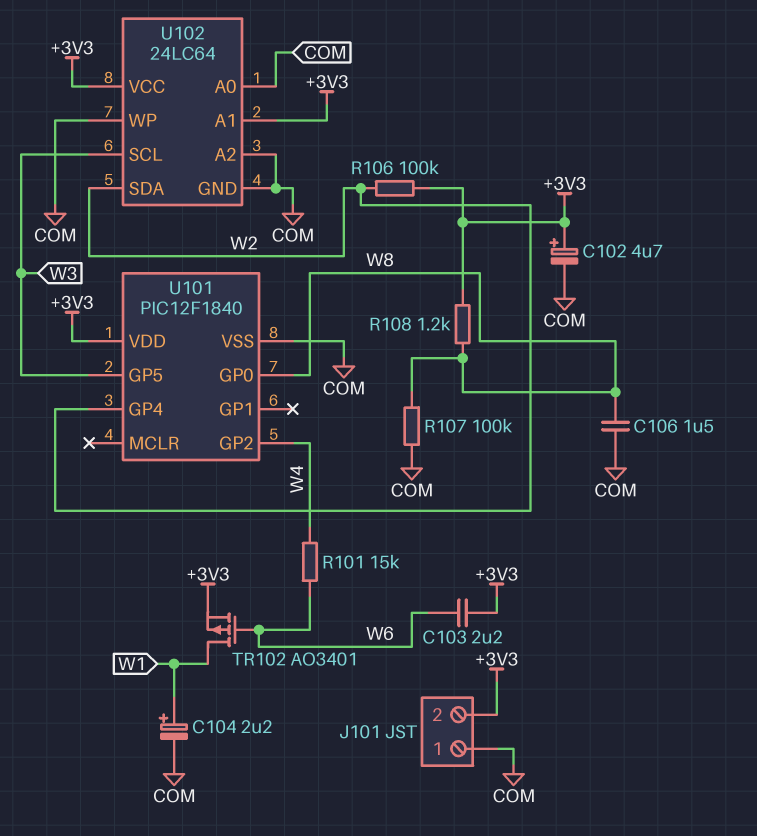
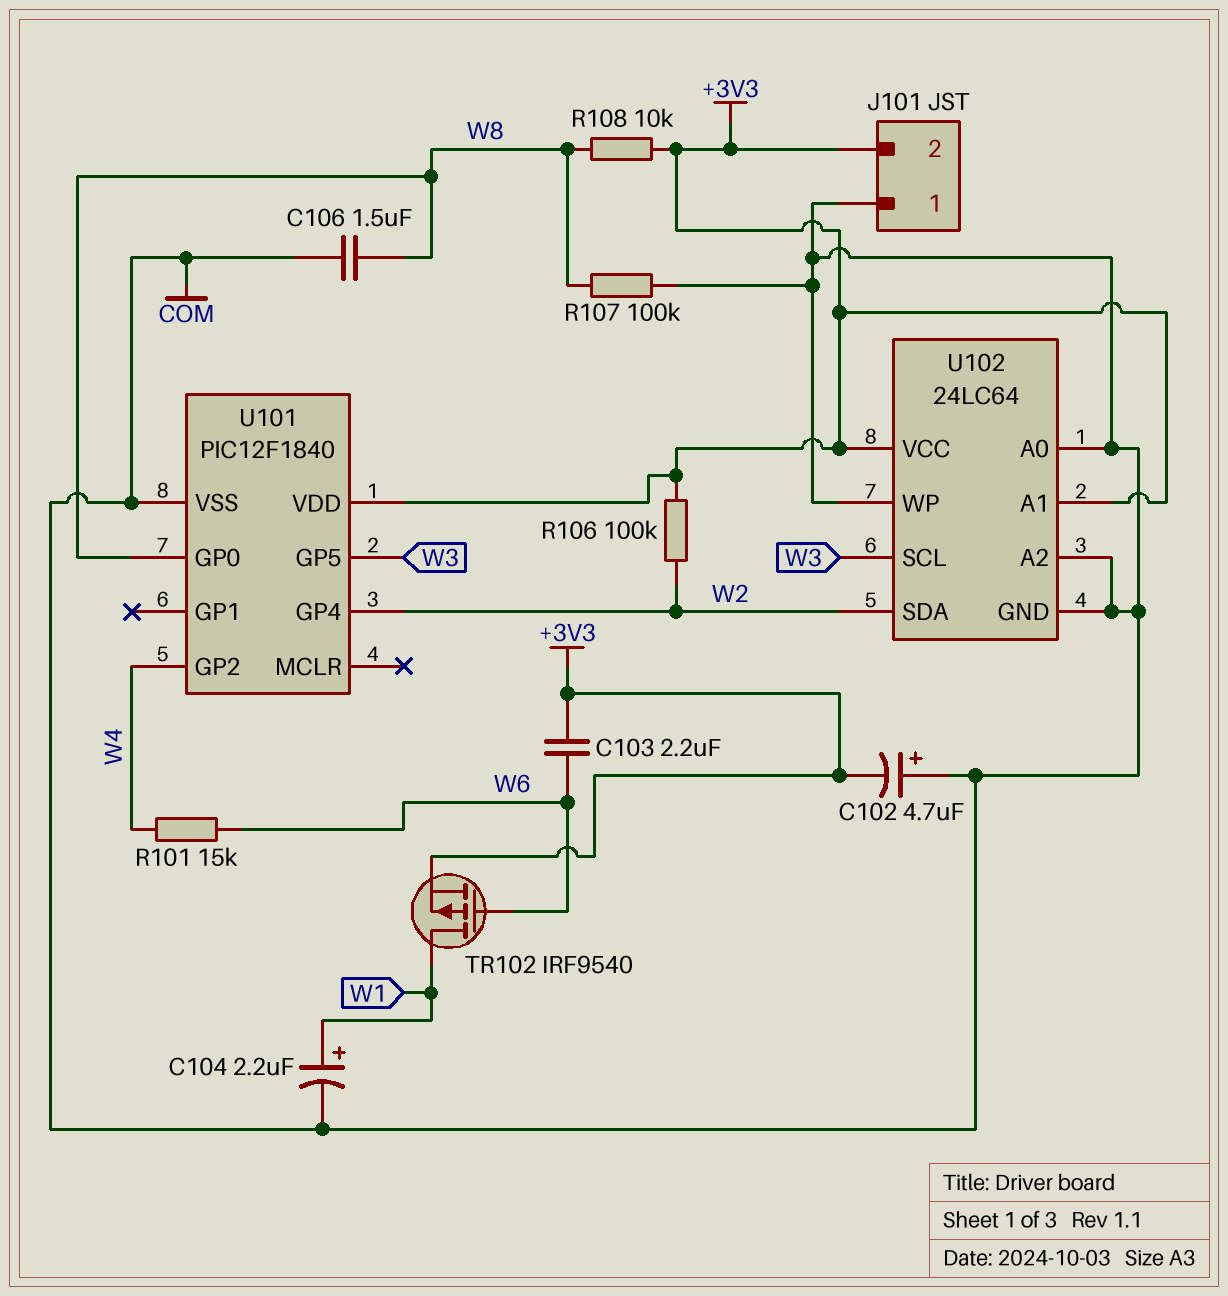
C102: 4.7uF (plus +3V3, minus COM) -> 4.7uF (plus COM, minus +3V3)
R108: 1.2k (+3V3, W8) -> 10k (+3V3, W8)
TR102: PMOS AO3401 (G W6, D W1, S +3V3) -> PMOS IRF9540 (G W6, D W1, S +3V3)

